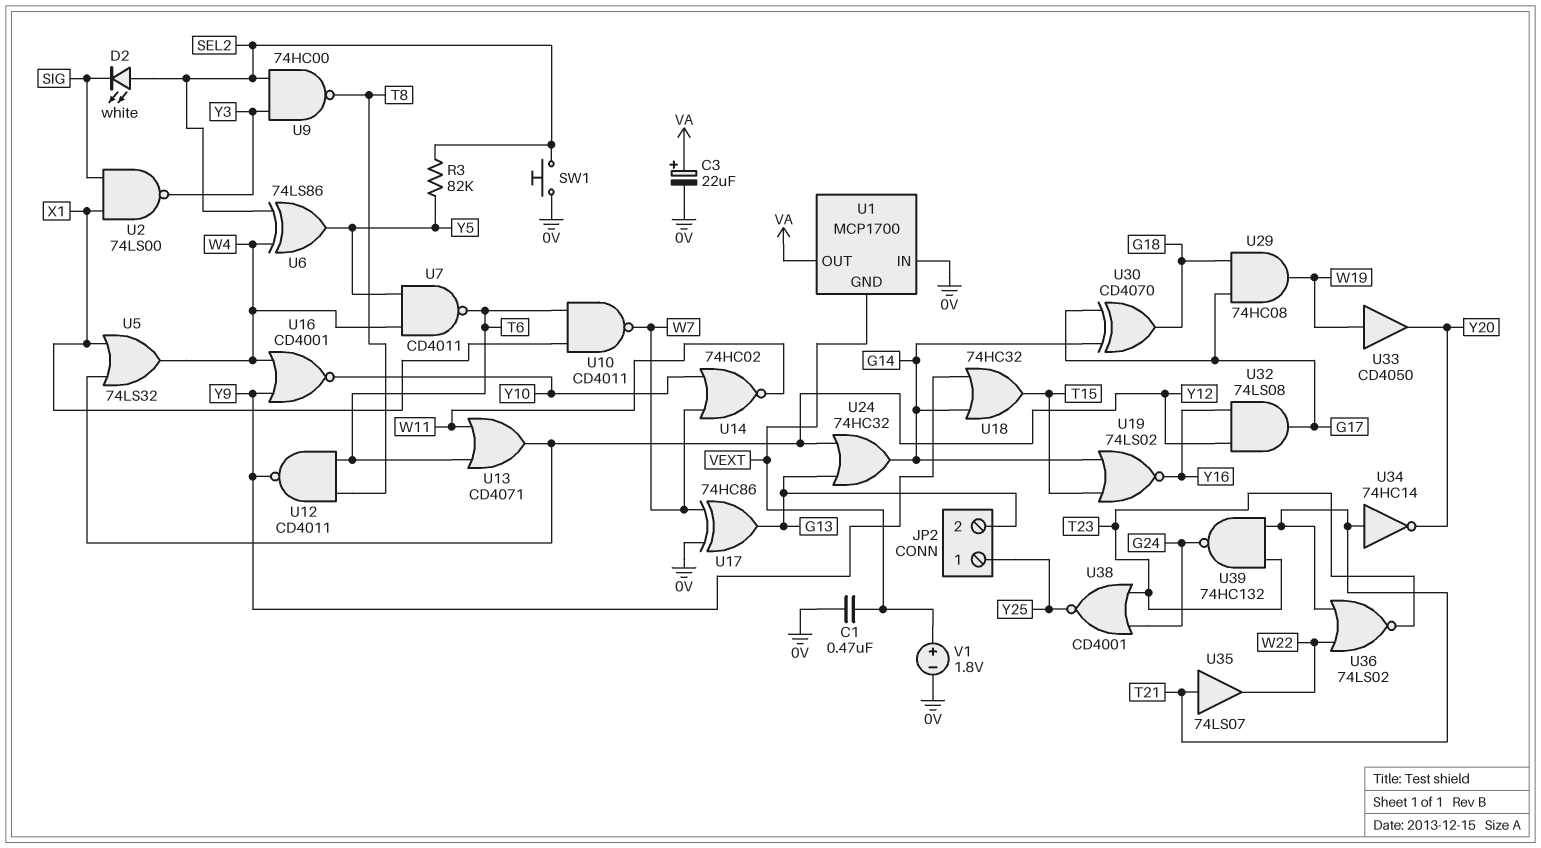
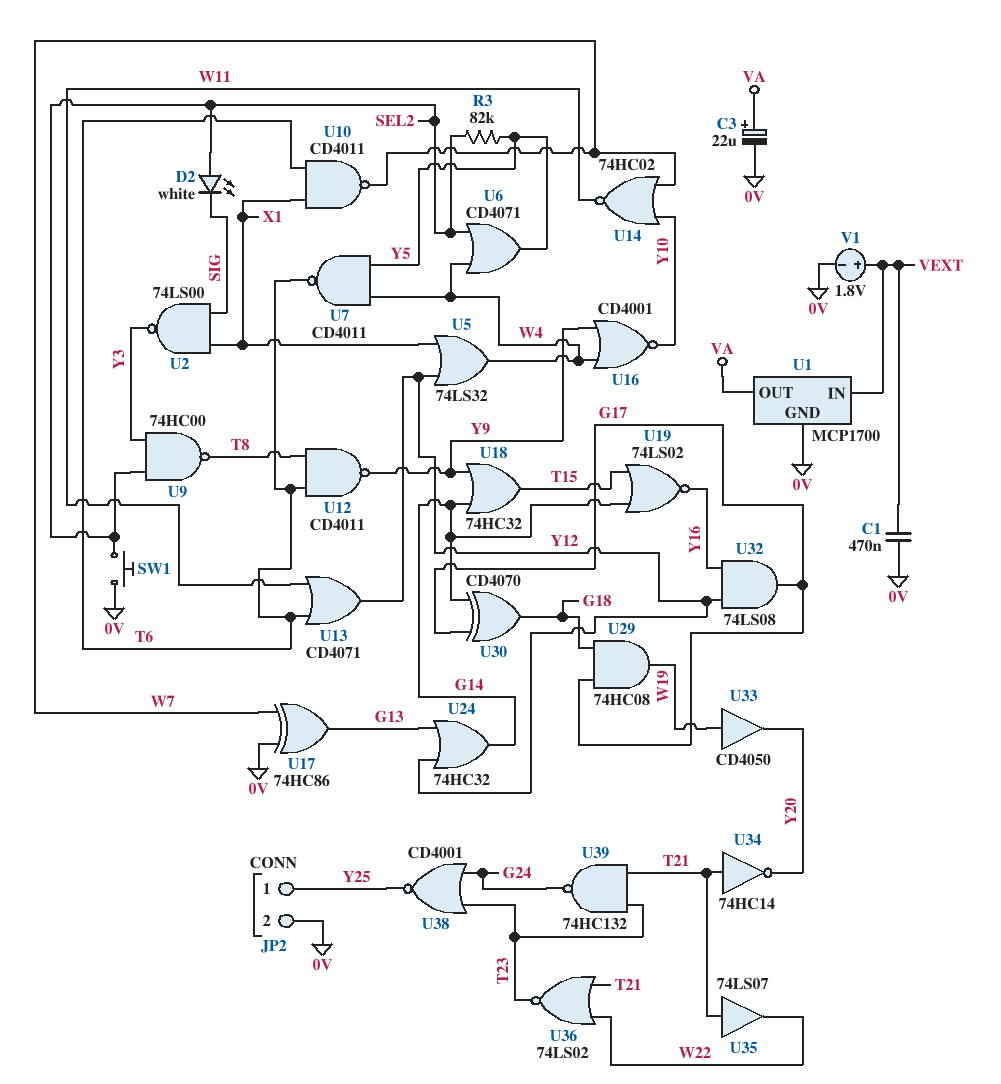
JP2 pin 2: G13 -> 0V
U1 pin GND: VEXT -> 0V
U1 pin IN: 0V -> VEXT
U6: XOR 74LS86 (in SEL2, in W4, out Y5) -> OR CD4071 (in SEL2, in W4, out Y5)

